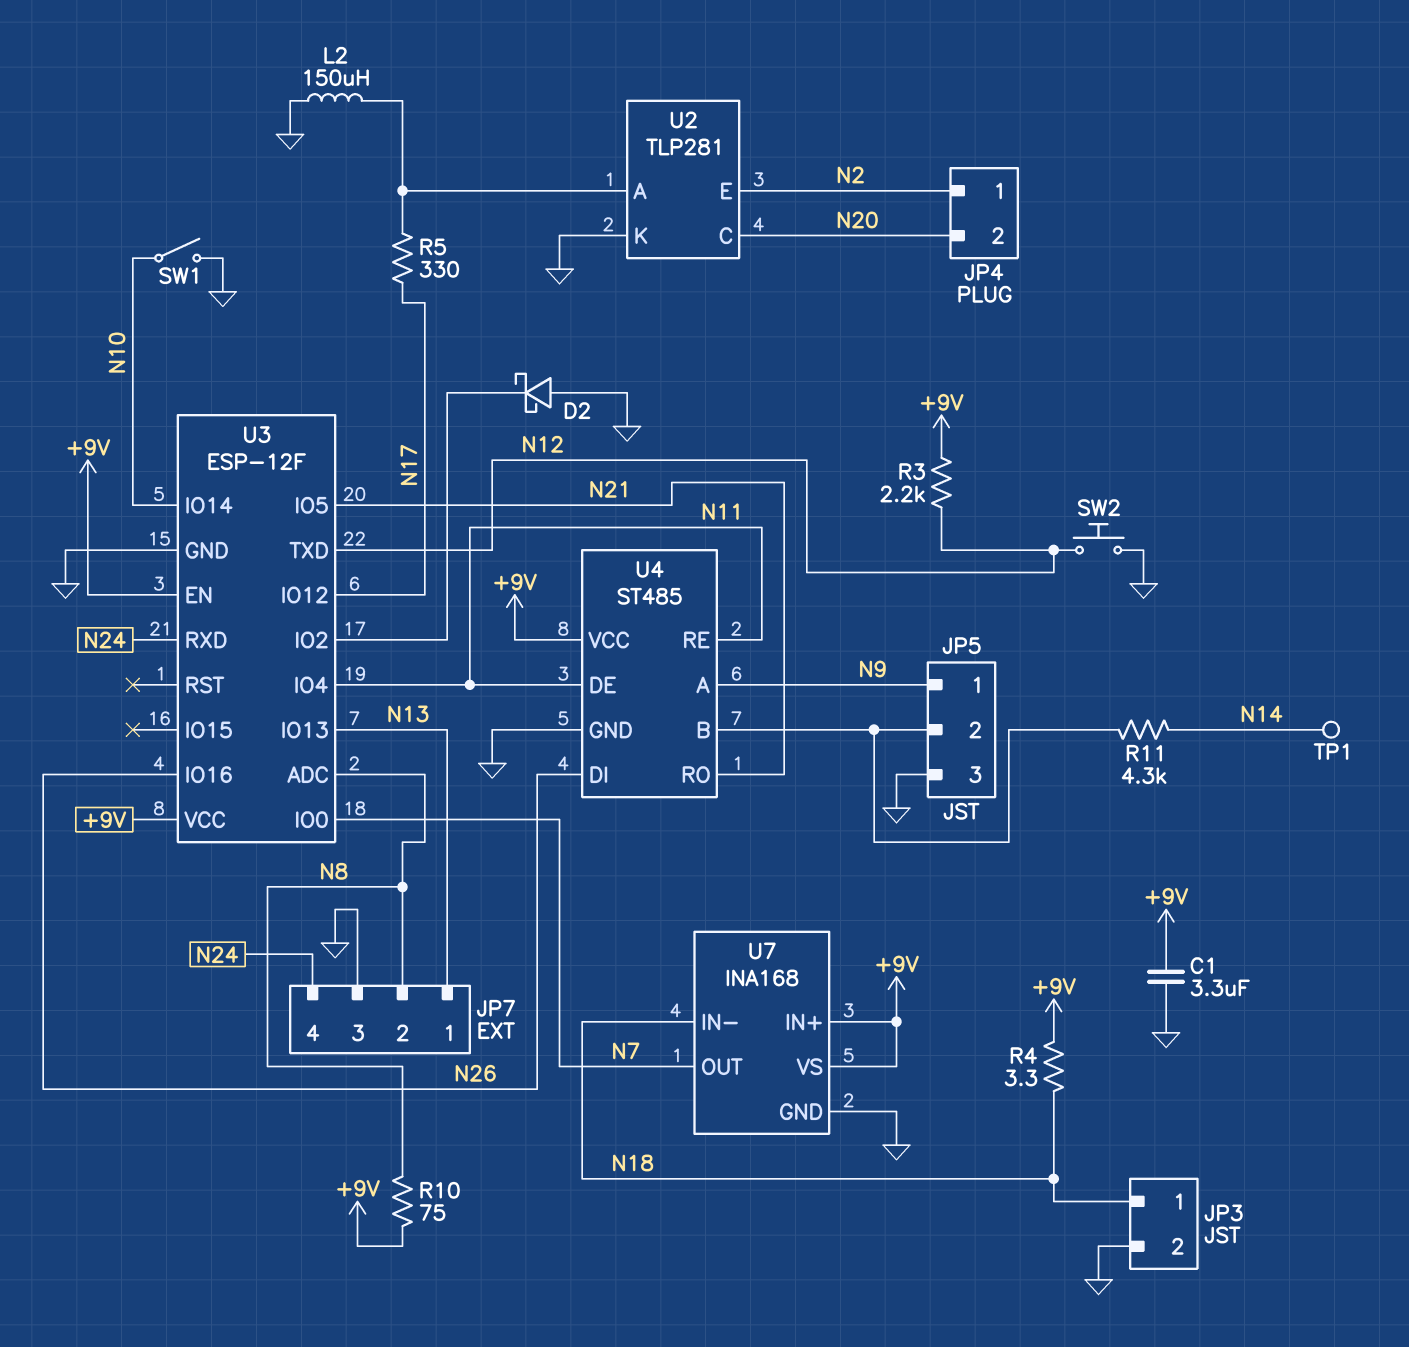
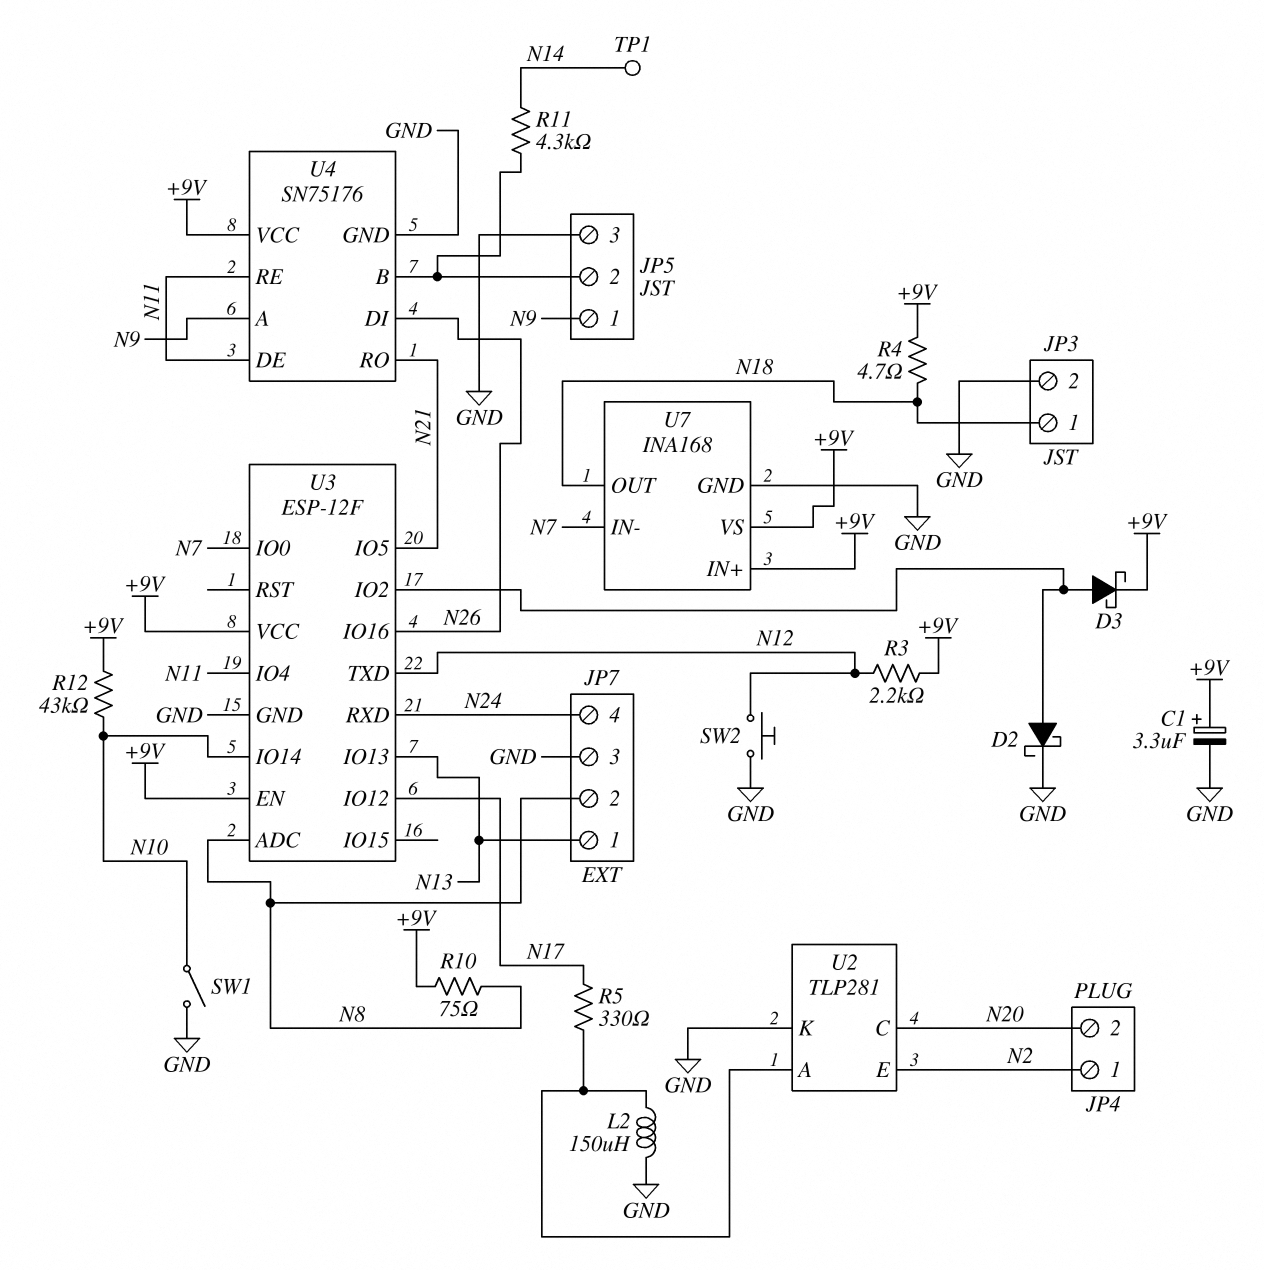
C1: 3.3uF (+9V, GND) -> 3.3uF (plus +9V, minus GND)
D2: schottky (A GND, K U3/IO2) -> schottky (A U3/IO2, K GND)
D3: none -> schottky (A U3/IO2, K +9V)
R4: 3.3 (+9V, N18) -> 4.7 (+9V, N18)
R12: none -> 43k (+9V, N10)
U4: ST485 -> SN75176
U7 pin IN-: N18 -> N7
U7 pin OUT: N7 -> N18

